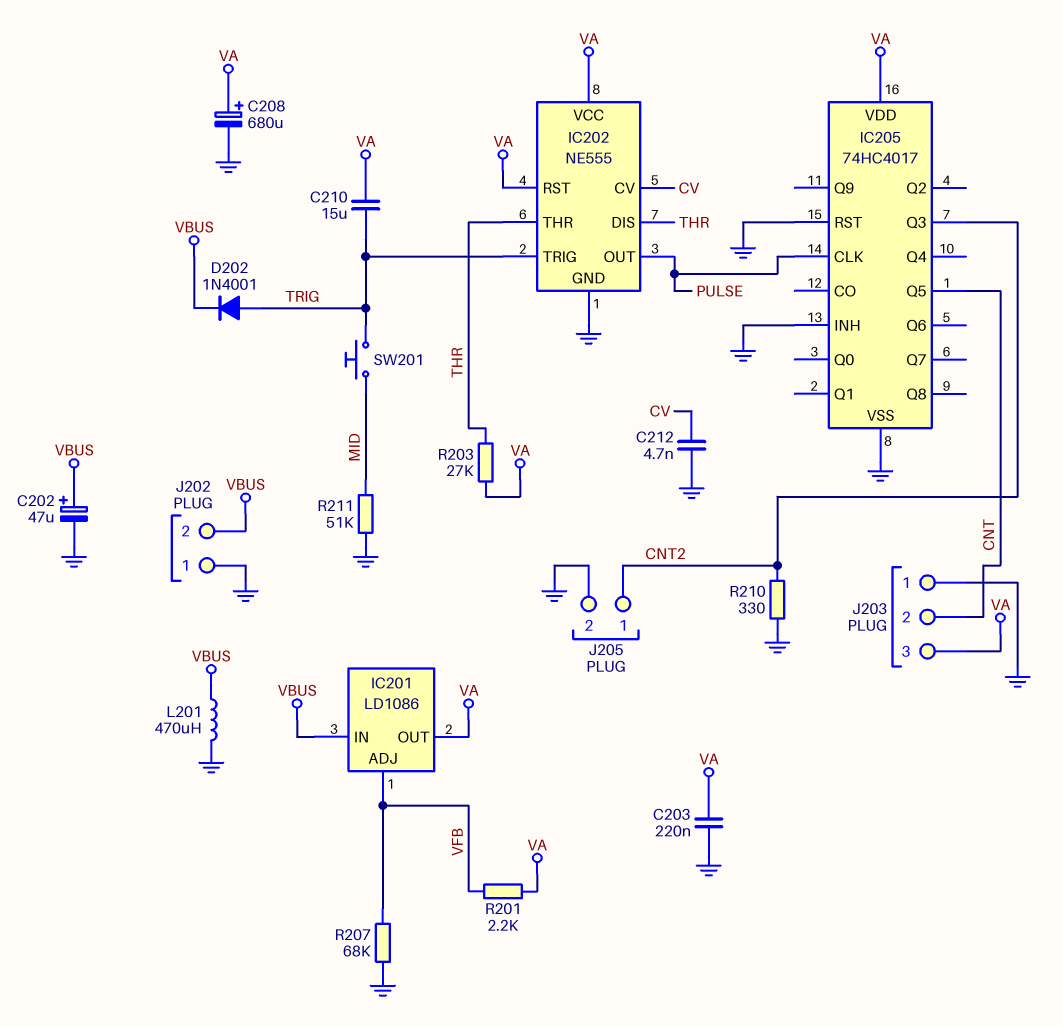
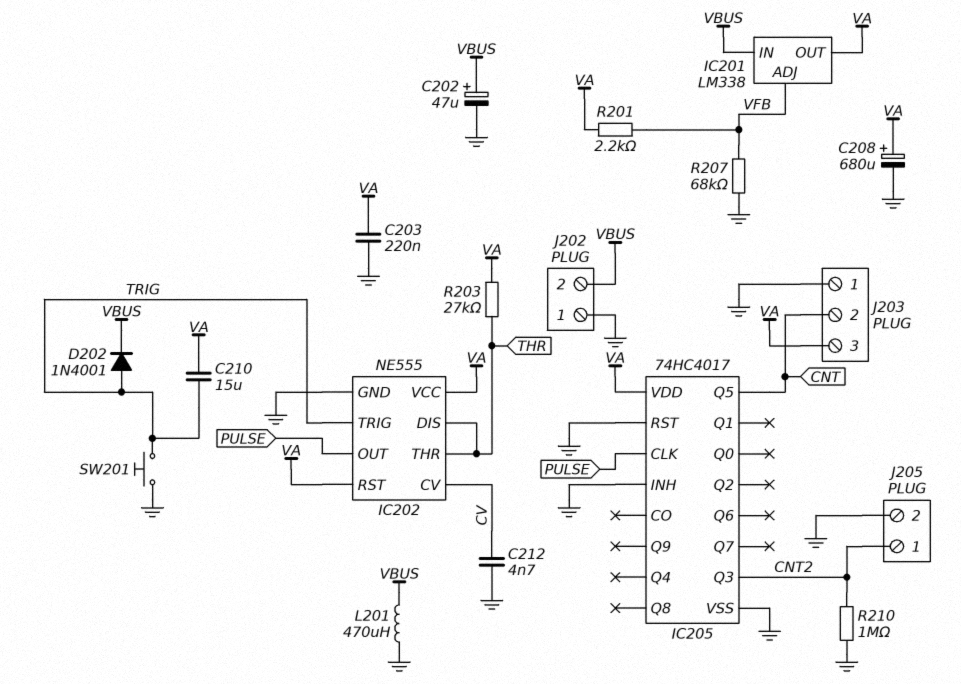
IC201: LD1086 -> LM338
R210: 330 (CNT2, GND) -> 1M (CNT2, GND)
R211: 51k (GND, MID) -> none
SW201: button (MID, TRIG) -> button (GND, TRIG)

